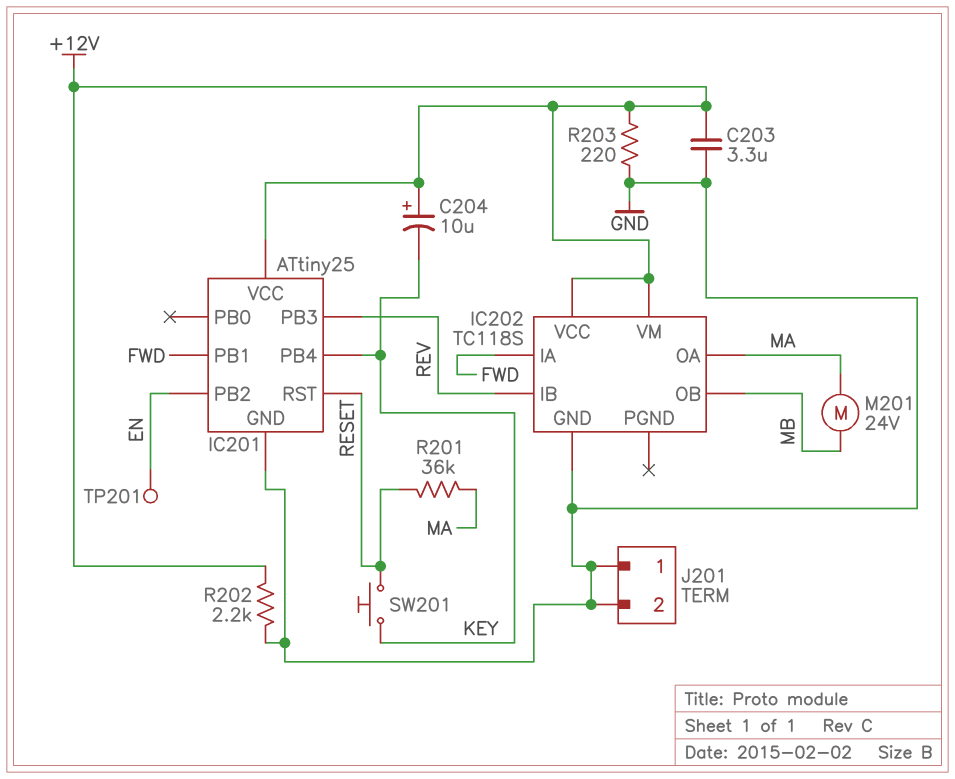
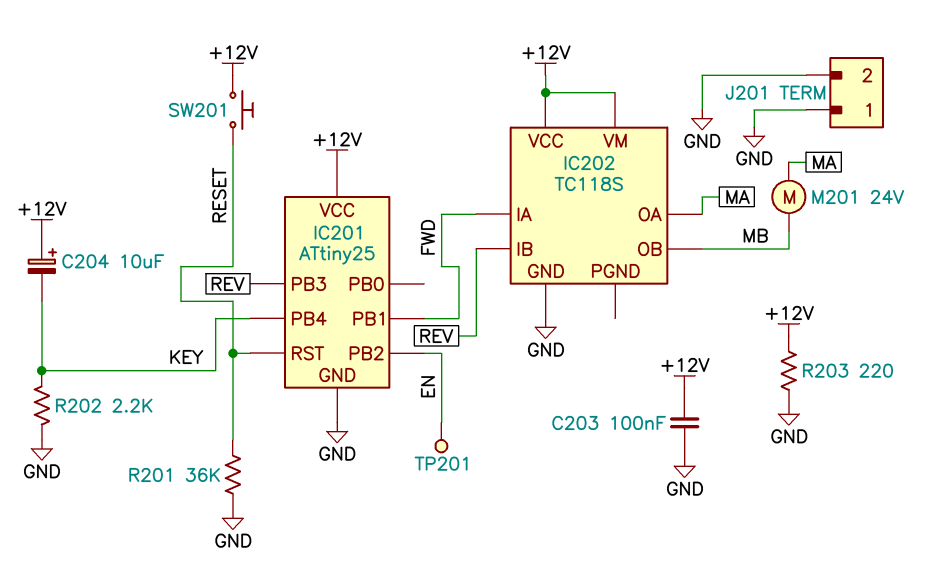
C203: 3.3uF (+12V, GND) -> 100nF (+12V, GND)
R201: 36k (MA, RESET) -> 36k (GND, RESET)
R202: 2.2k (+12V, GND) -> 2.2k (GND, KEY)
SW201: button (KEY, RESET) -> button (+12V, RESET)

